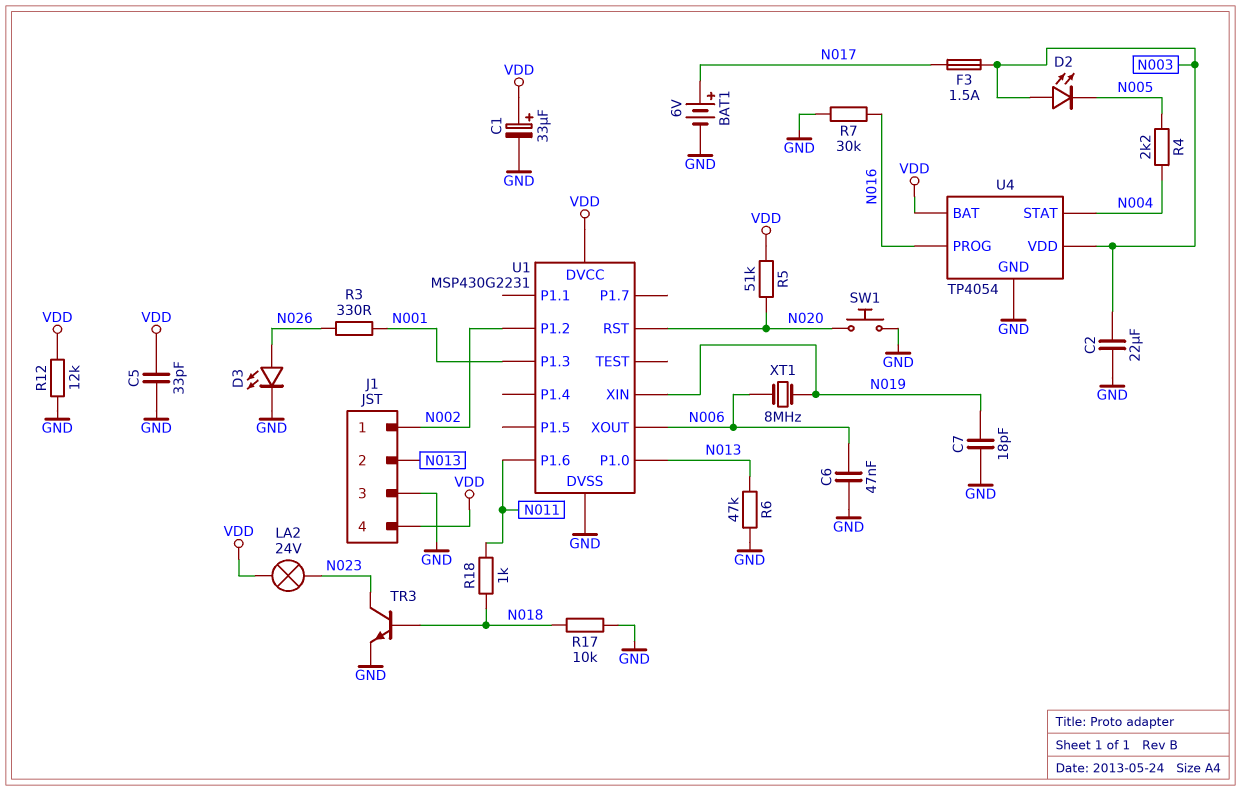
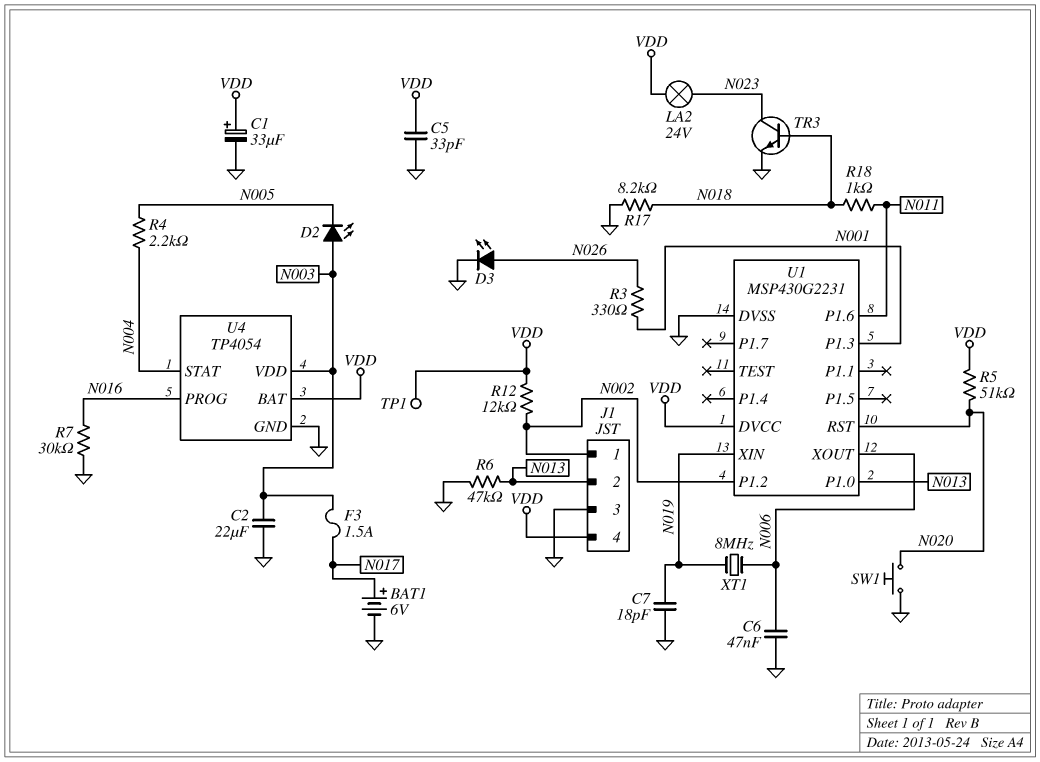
R12: 12k (GND, VDD) -> 12k (N002, VDD)
R17: 10k (GND, N018) -> 8.2k (GND, N018)
TP1: none -> test point (VDD)

